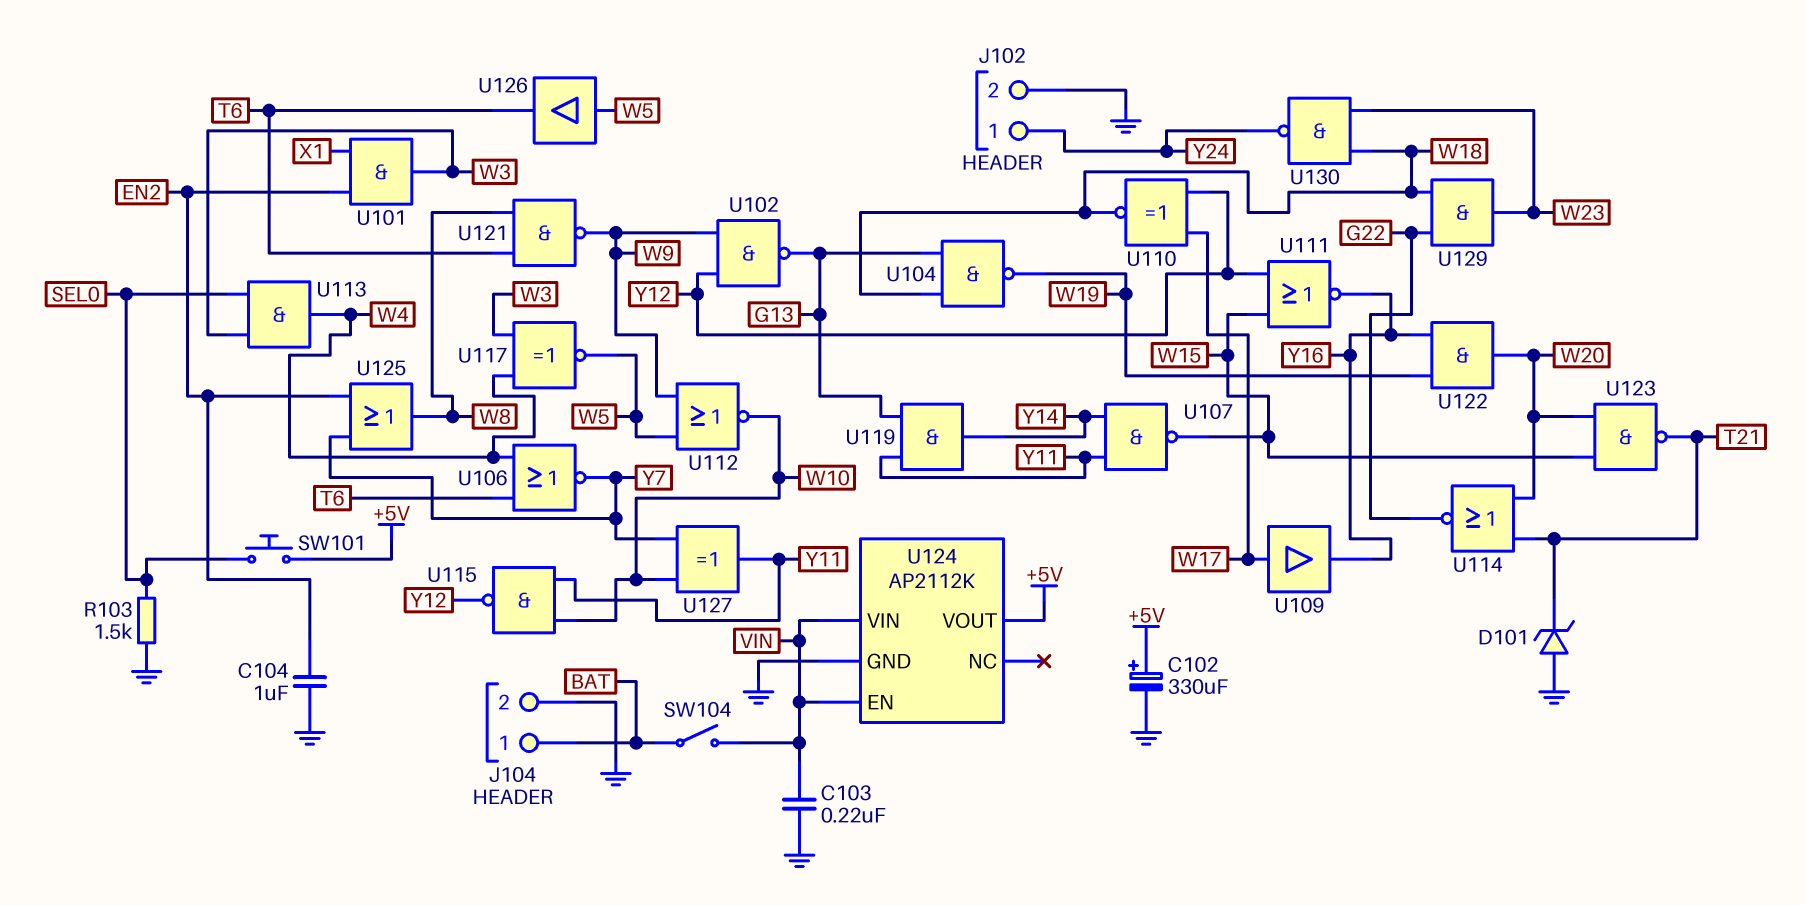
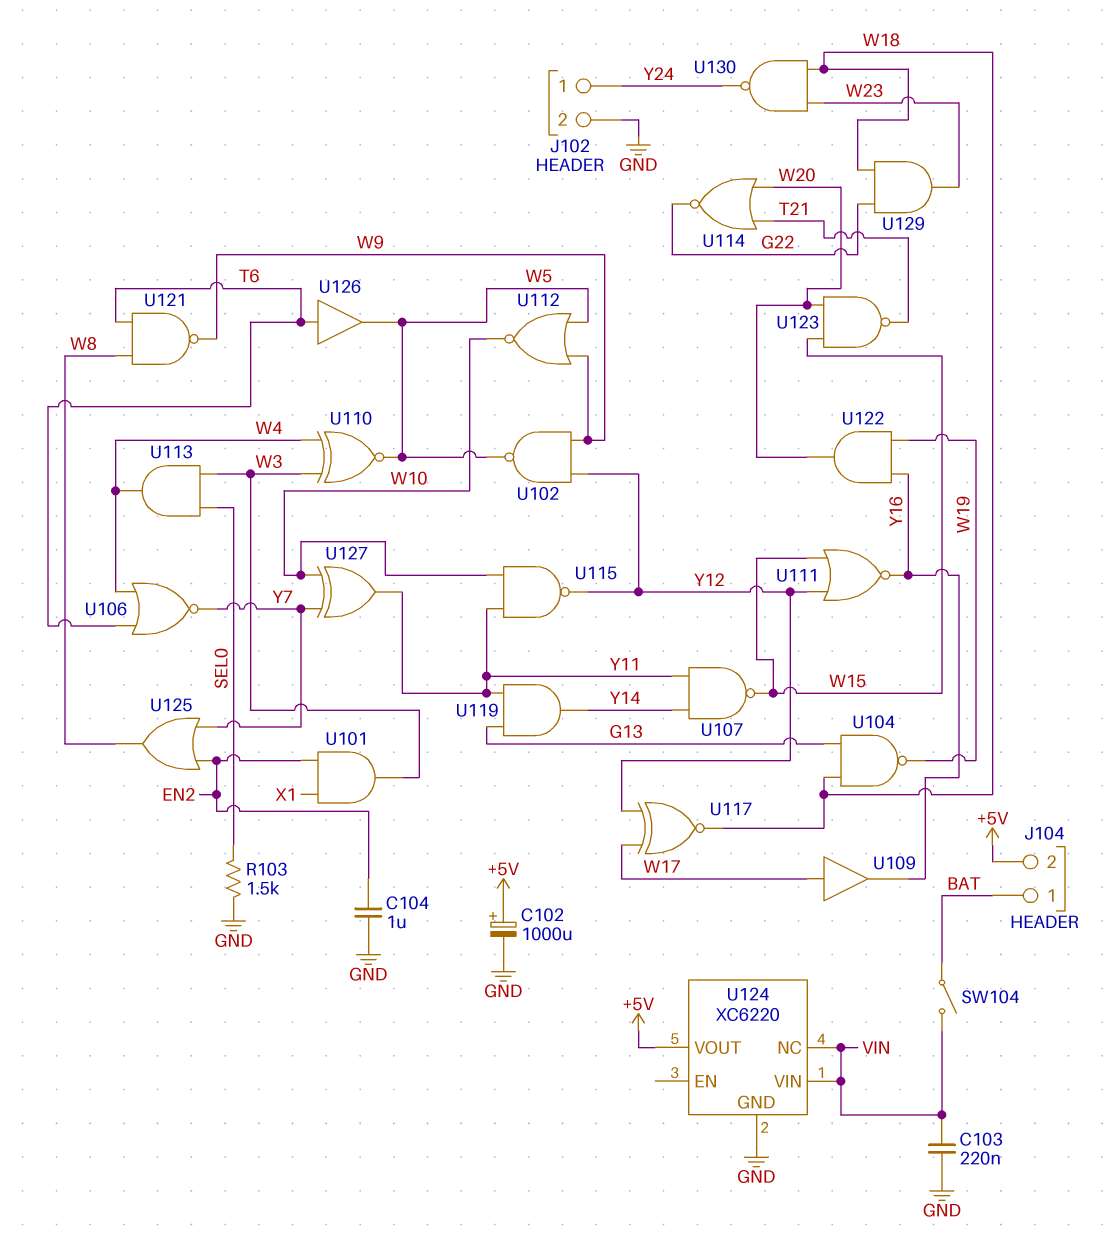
C102: 330uF (plus +5V, minus GND) -> 1000uF (plus +5V, minus GND)
D101: zener (A GND, K T21) -> none
J104 pin 2: GND -> +5V
SW101: button (+5V, SEL0) -> none
U102: NAND (in W9, in Y12, out G13) -> NAND (in W9, in Y12, out W5)
U110: XNOR (in W17, in Y12, out W18) -> XNOR (in W3, in W4, out W5)
U117: XNOR (in W3, in W4, out W5) -> XNOR (in W17, in Y12, out W18)
U124: AP2112K -> XC6220
U124 pin EN: VIN -> none
U124 pin NC: none -> VIN
U126: buffer (in W5, out T6) -> buffer (in T6, out W5)

